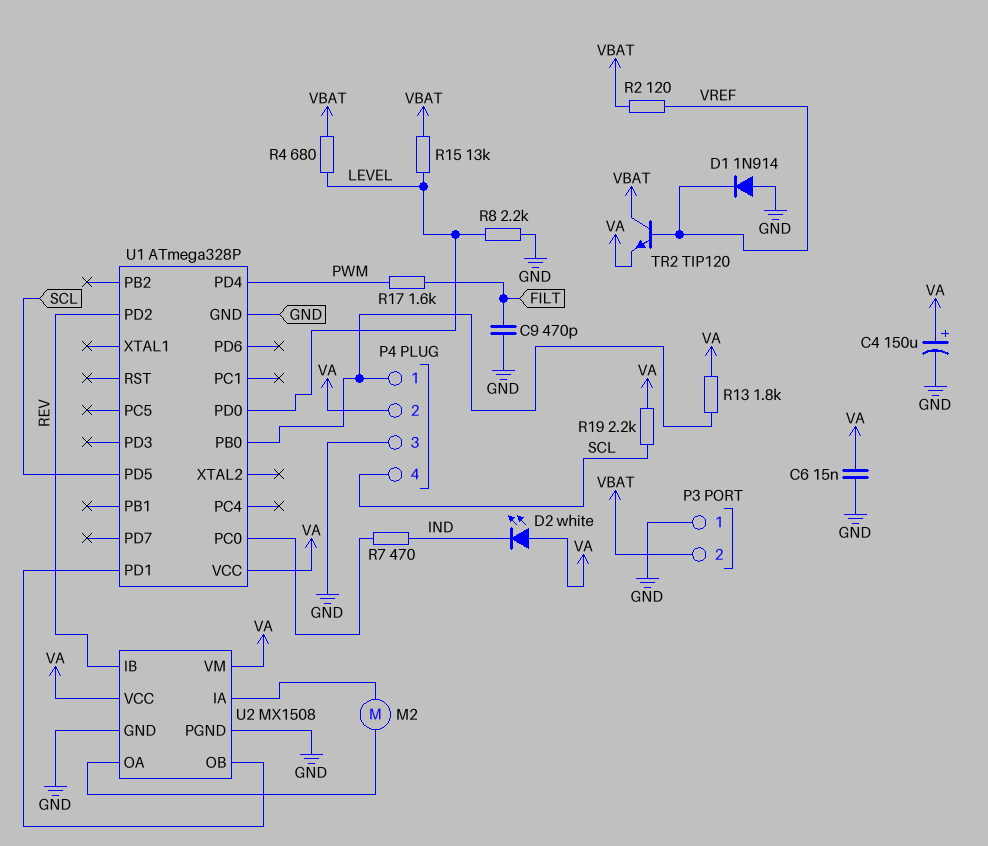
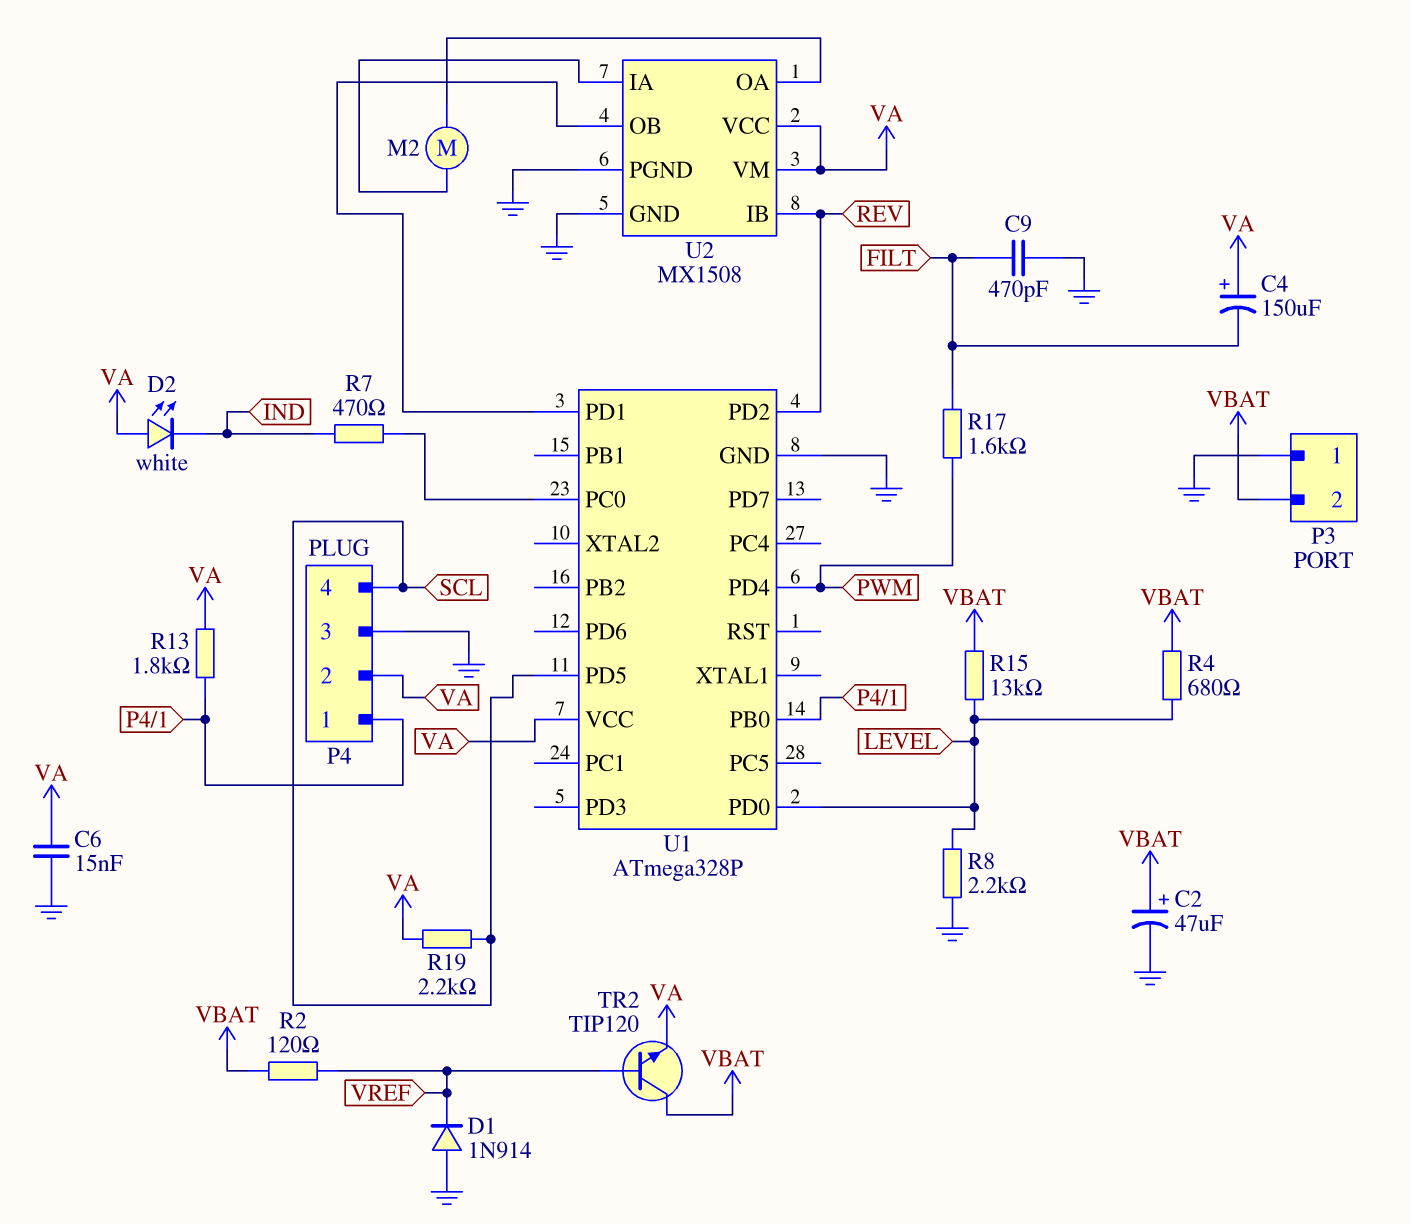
C2: none -> 47uF (plus VBAT, minus GND)
C4: 150uF (plus VA, minus GND) -> 150uF (plus VA, minus FILT)

